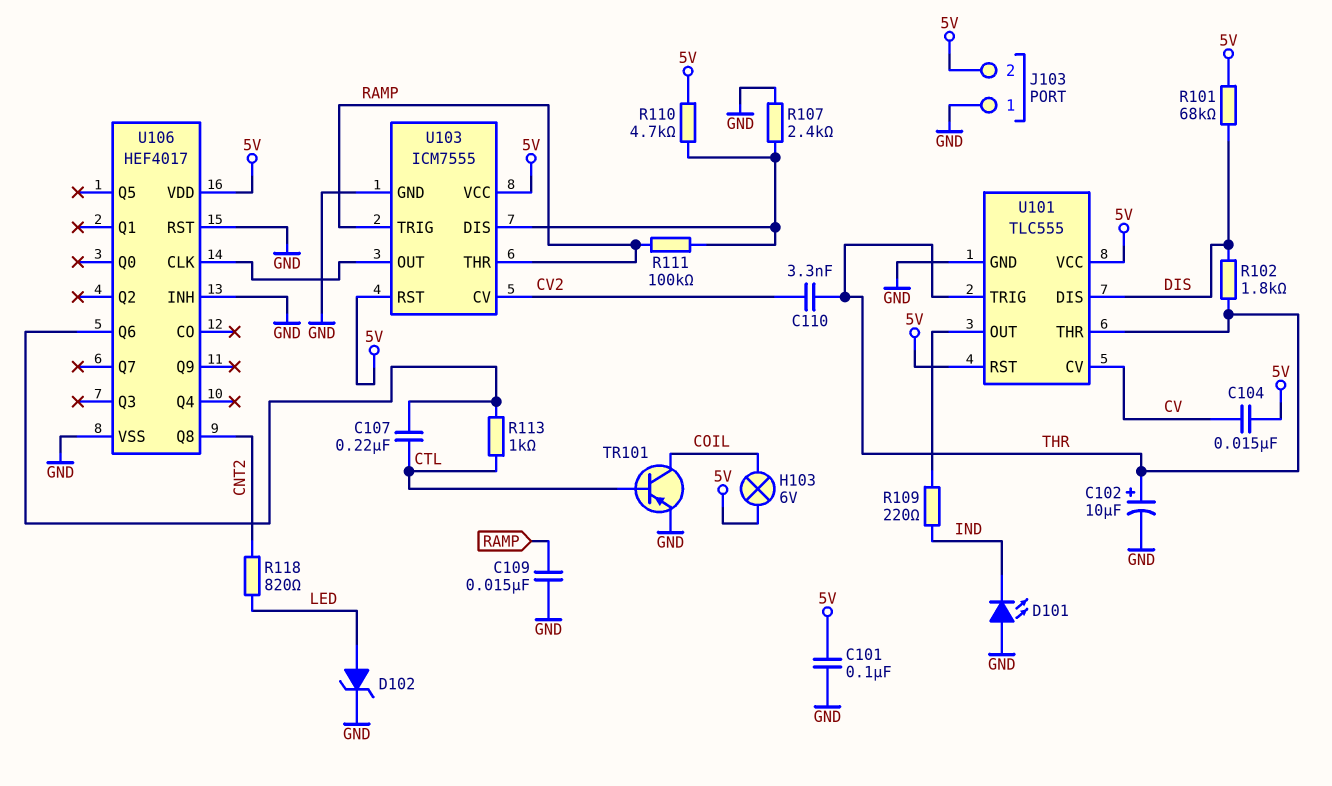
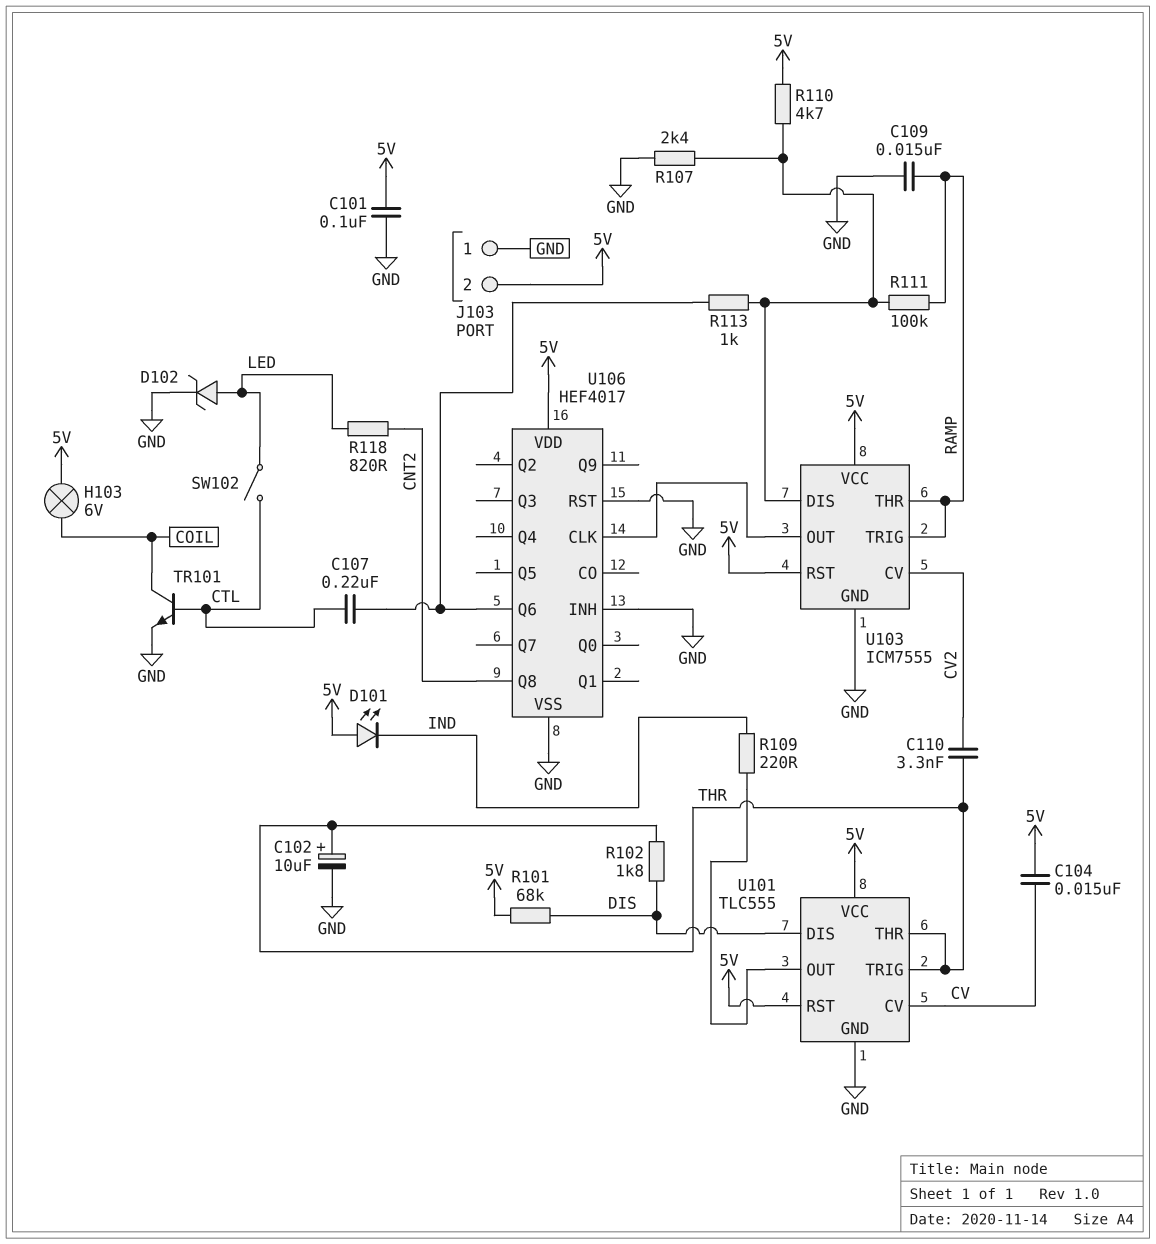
D101: LED (A GND, K IND) -> LED (A 5V, K IND)
R113: 1k (CTL, U106/Q6) -> 1k (U103/DIS, U106/Q6)
SW102: none -> switch (CTL, LED)
TR101: PNP (B CTL, C COIL, E GND) -> NPN (B CTL, C COIL, E GND)

